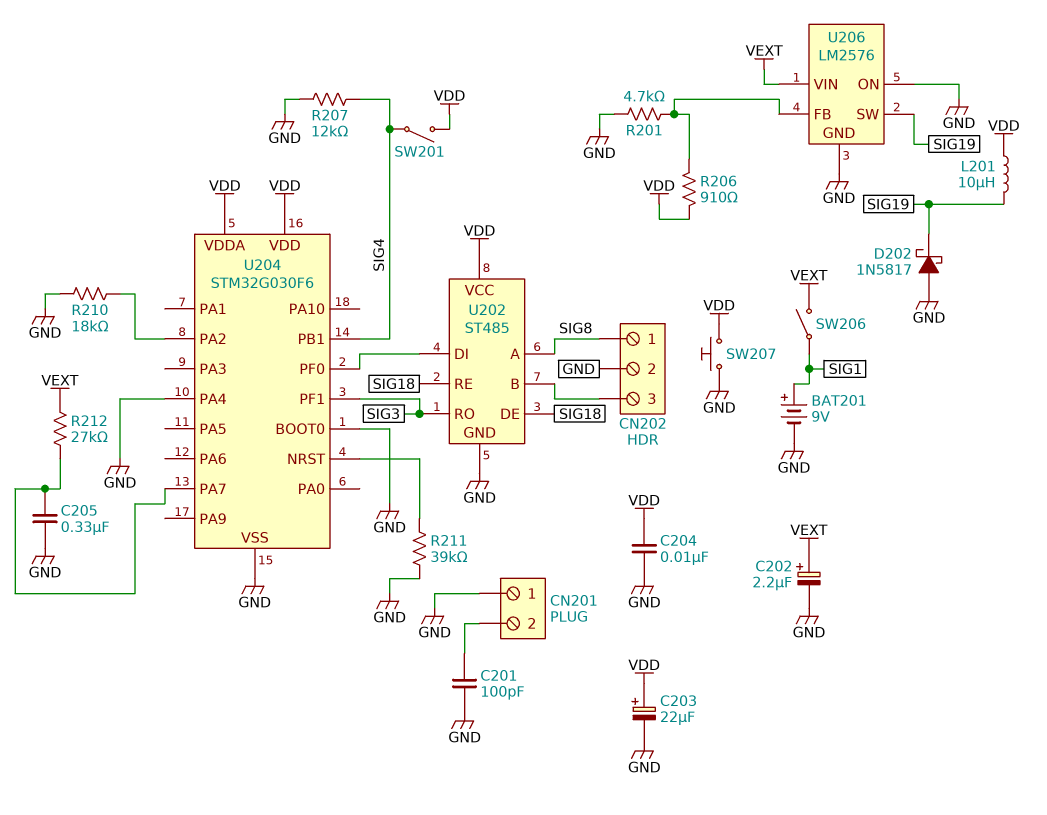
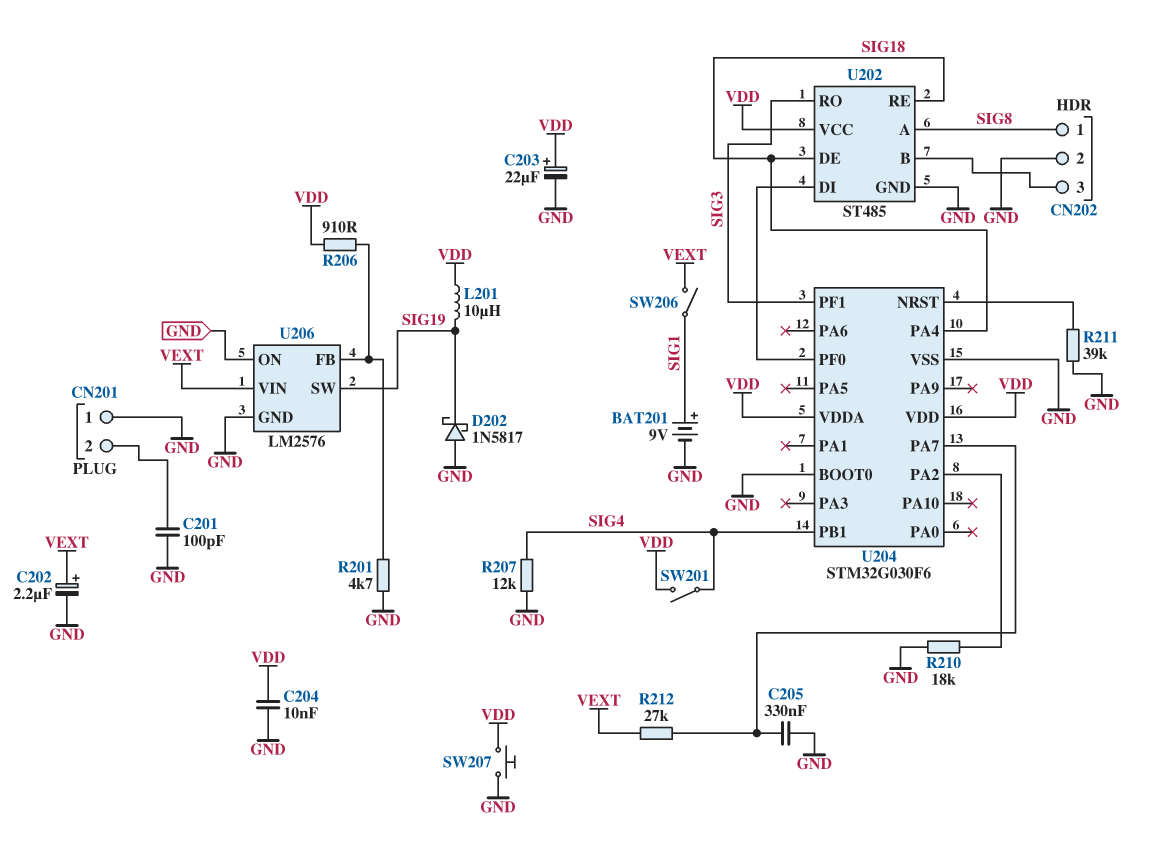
U204 pin PA4: GND -> SIG18

